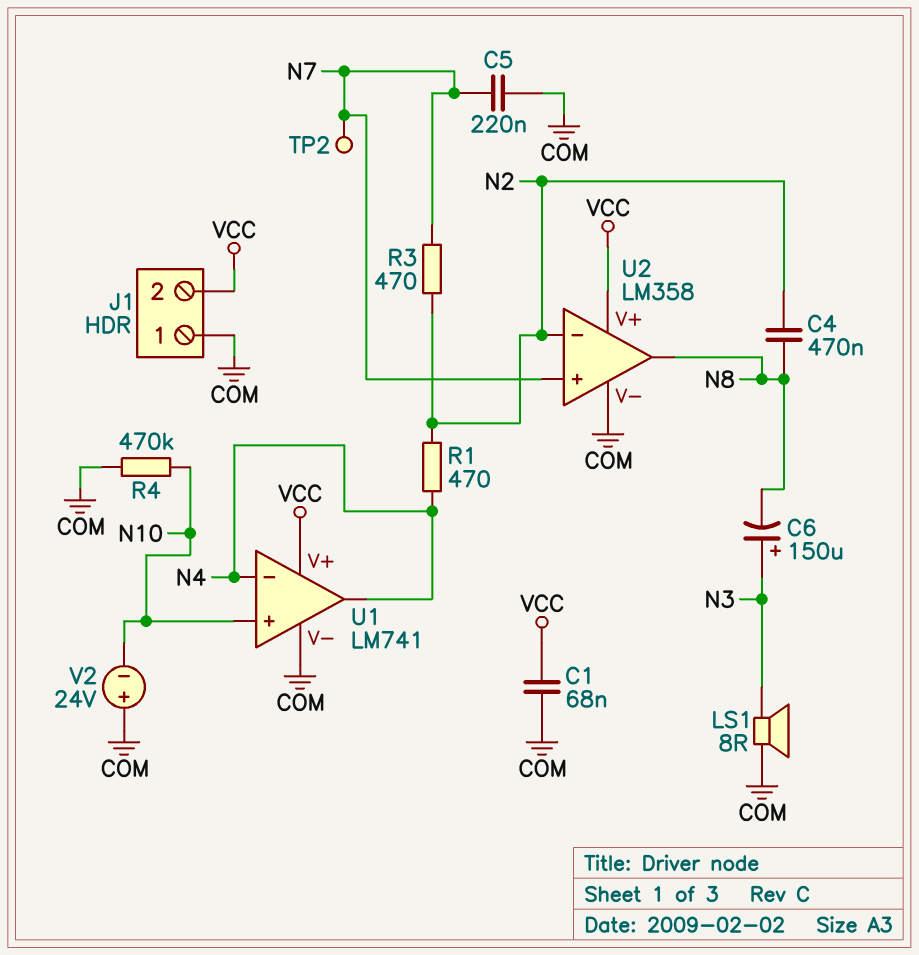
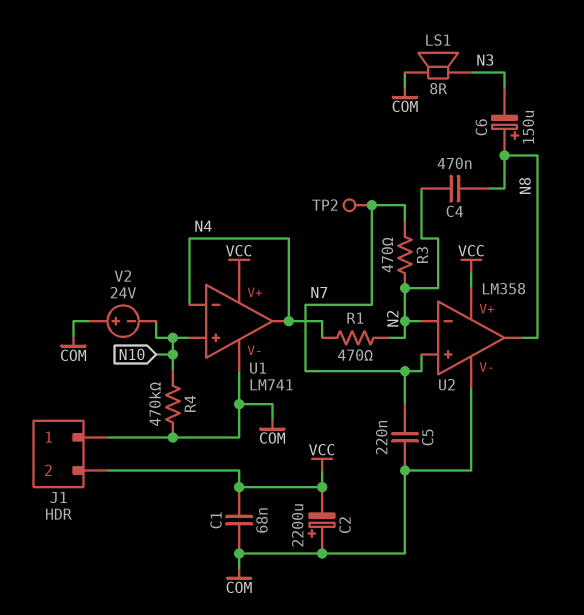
C2: none -> 2200uF (plus COM, minus VCC)
C6: 150uF (plus N3, minus N8) -> 150uF (plus N8, minus N3)

